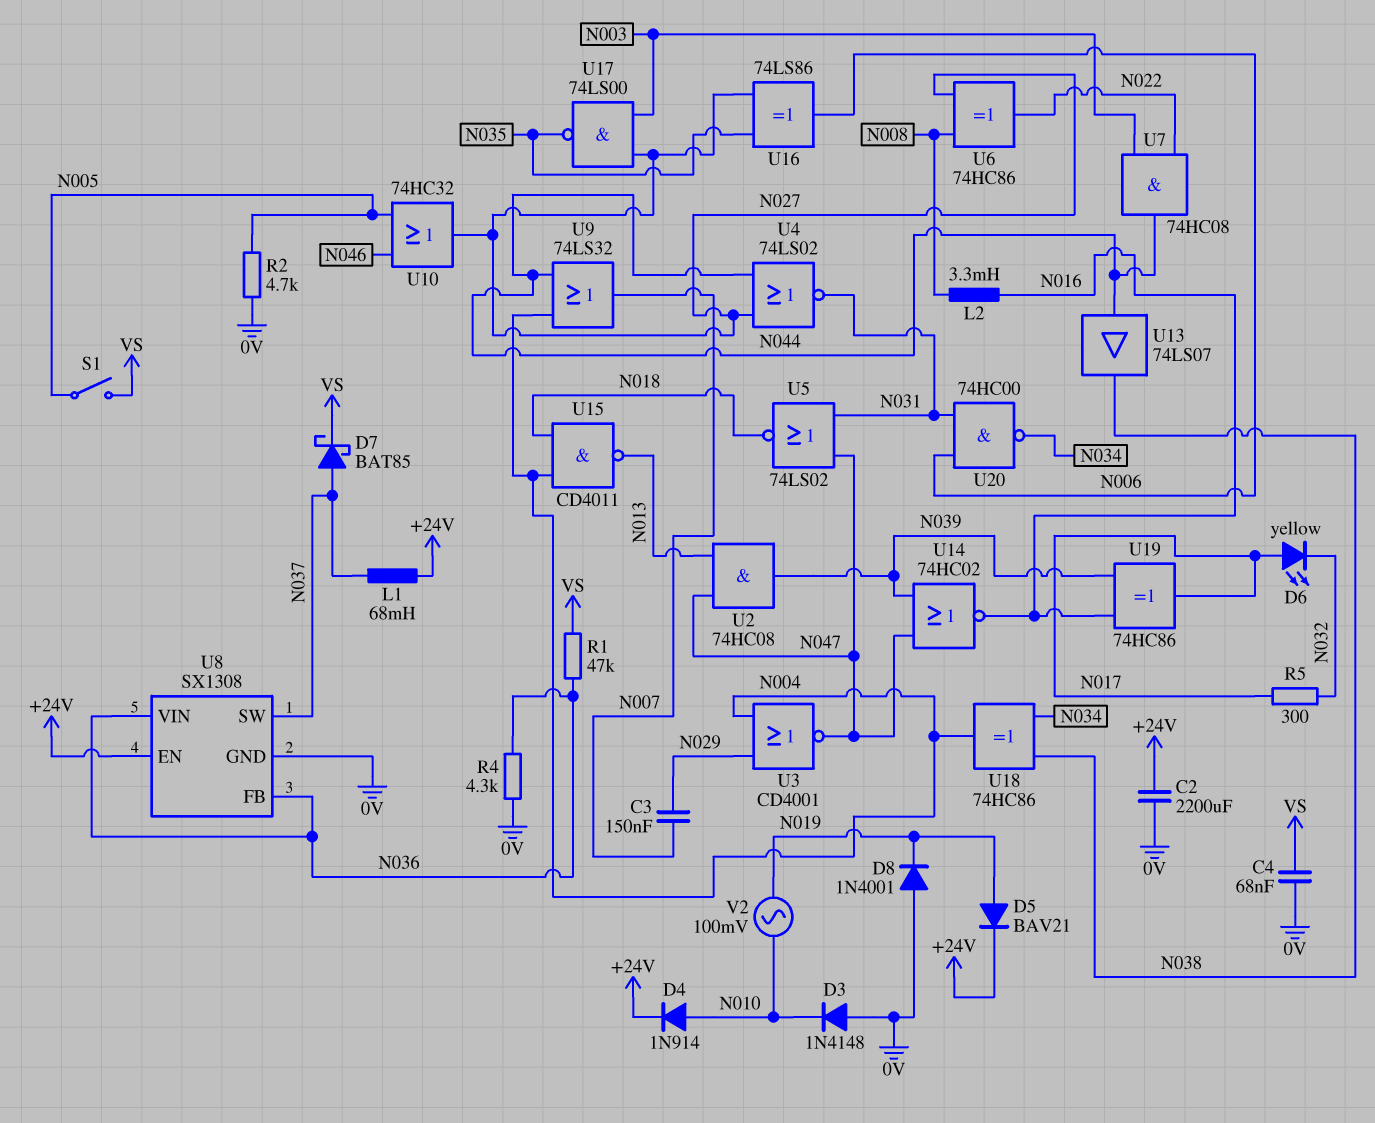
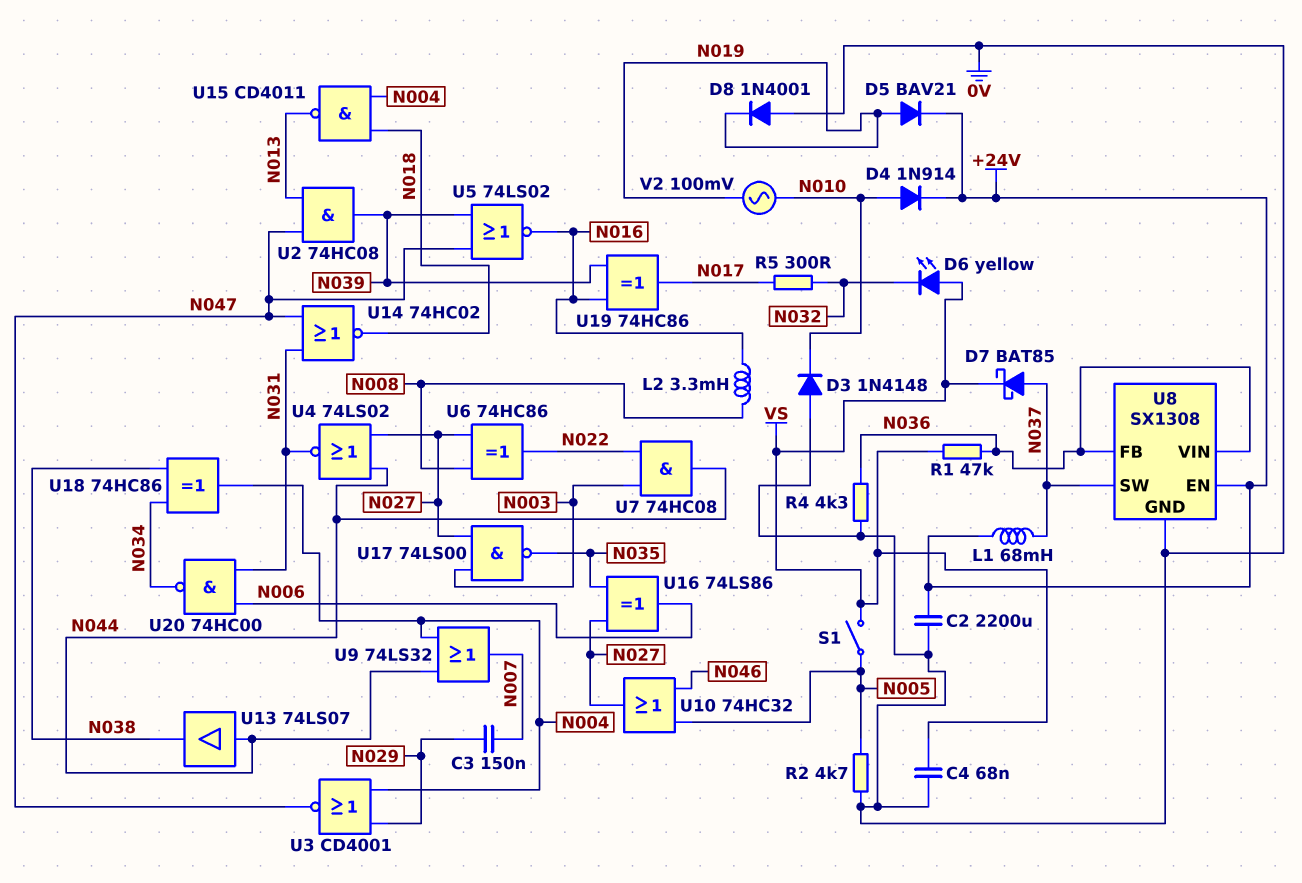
D6: LED yellow (A N017, K N032) -> LED yellow (A VS, K N032)
U5: NOR 74LS02 (in N031, in N047, out N018) -> NOR 74LS02 (in N039, in N047, out N016)
U14: NOR 74HC02 (in N039, in N047, out N016) -> NOR 74HC02 (in N031, in N047, out N018)

